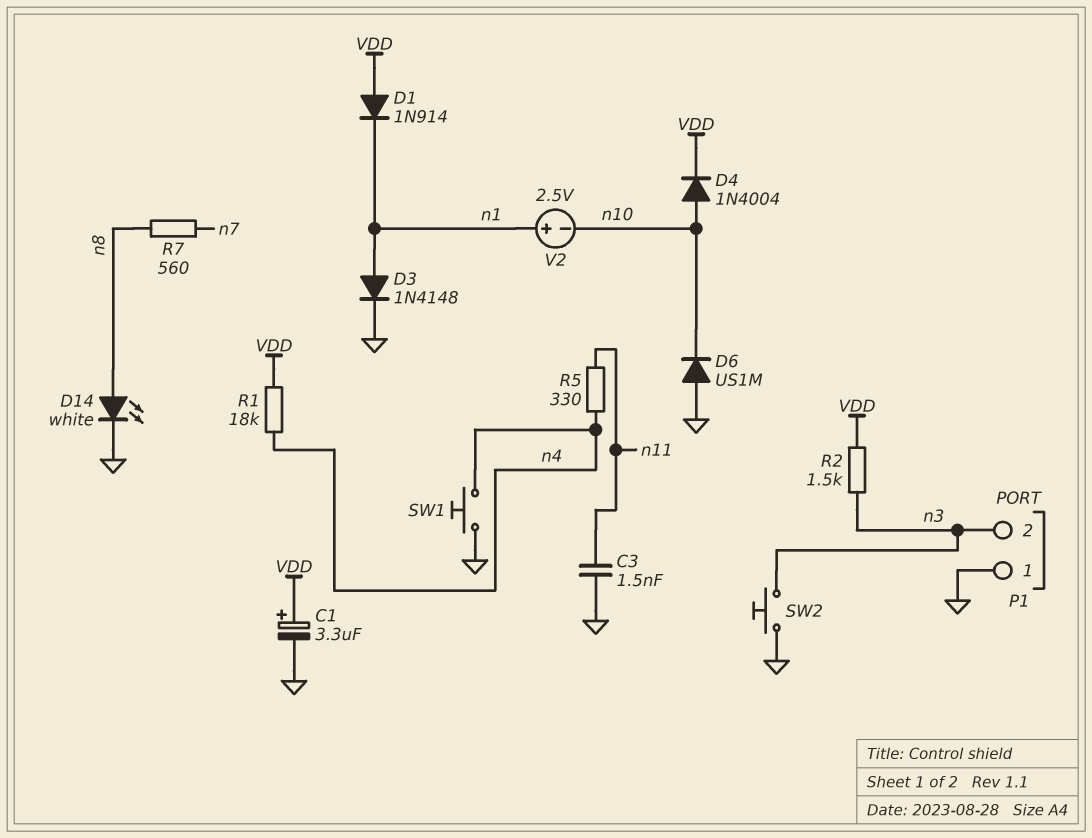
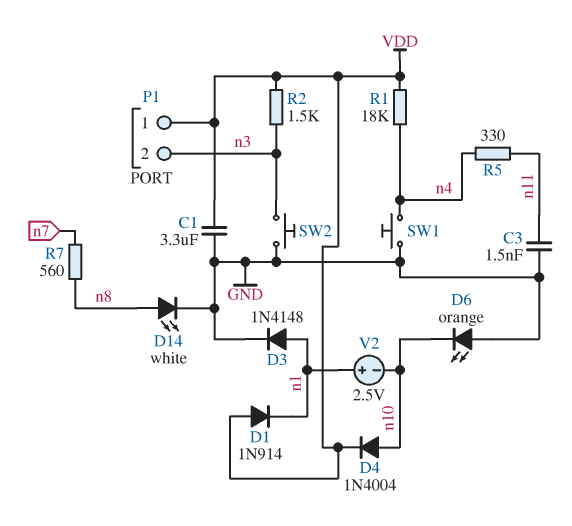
C1: 3.3uF (plus VDD, minus GND) -> 3.3uF (GND, VDD)
D6: diode US1M (A GND, K n10) -> LED orange (A GND, K n10)
P1 pin 1: GND -> VDD

